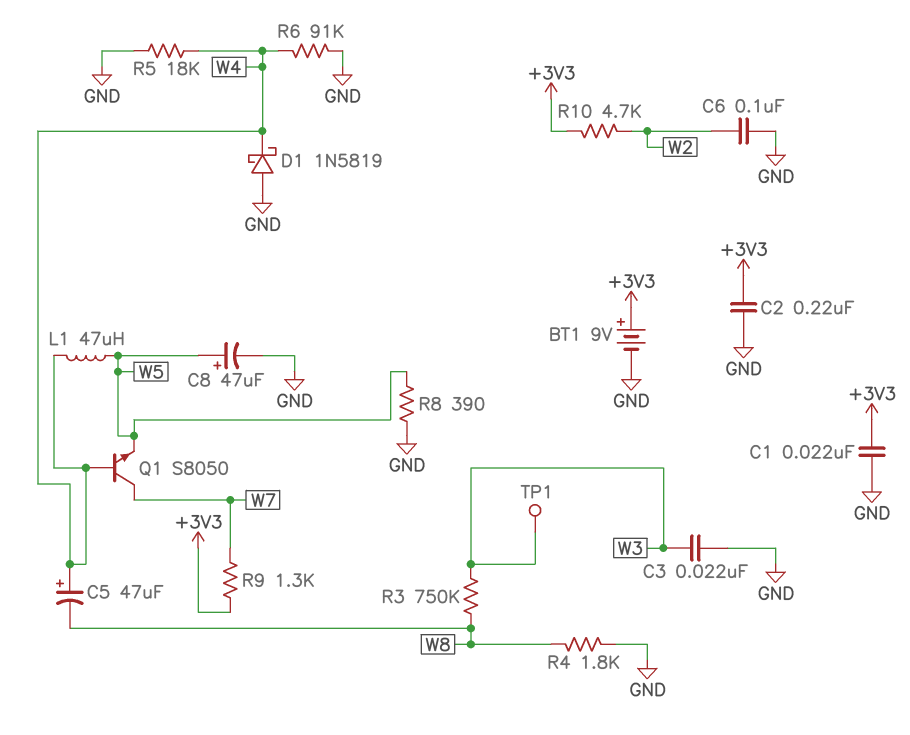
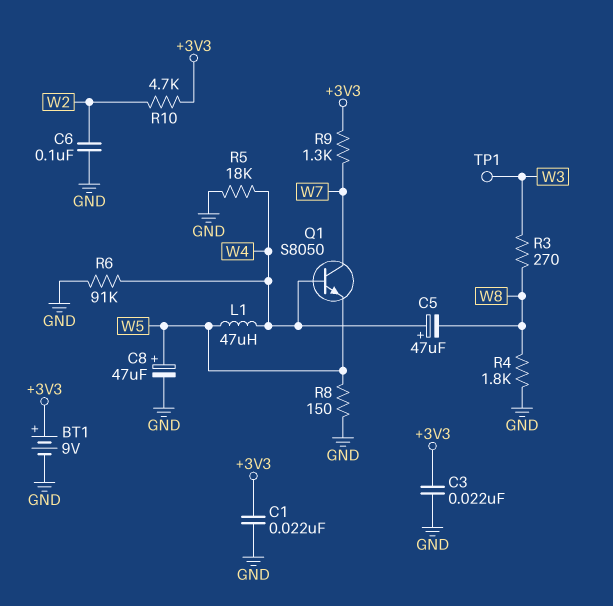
C2: 220nF (+3V3, GND) -> none
C3: 22nF (GND, W3) -> 22nF (+3V3, GND)
D1: schottky 1N5819 (A GND, K W4) -> none
R3: 750k (W3, W8) -> 270 (W3, W8)
R8: 390 (GND, W5) -> 150 (GND, W5)

